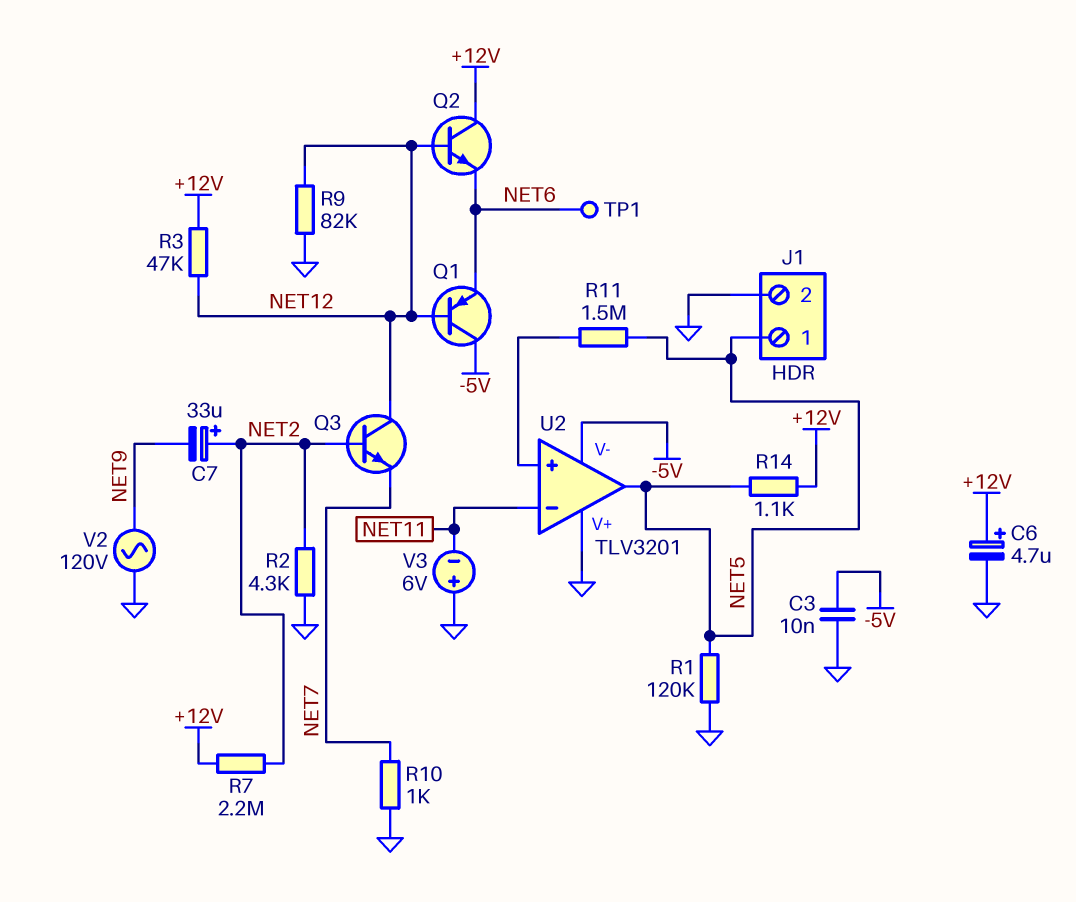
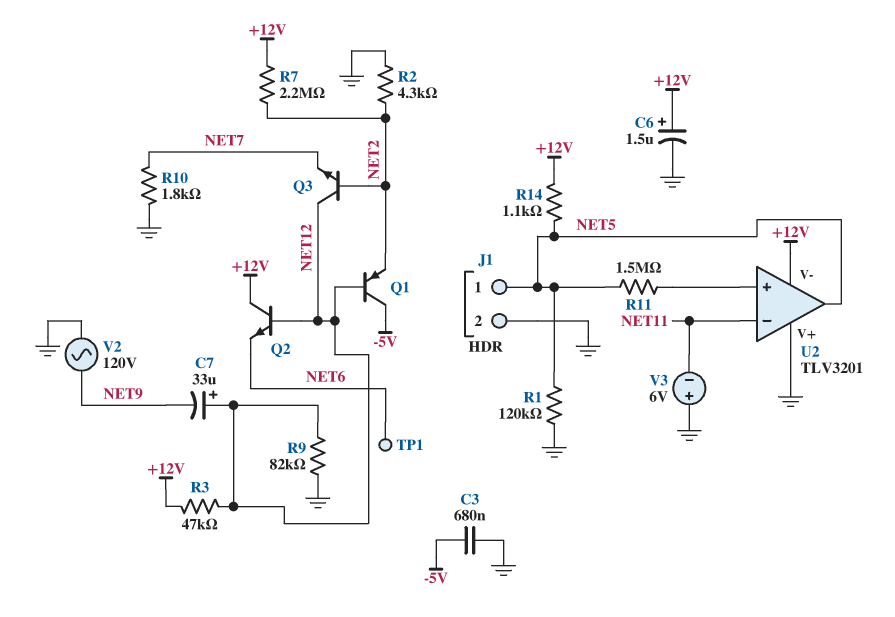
C3: 10nF (-5V, GND) -> 680nF (-5V, GND)
C6: 4.7uF (plus +12V, minus GND) -> 1.5uF (plus +12V, minus GND)
C7: 33uF (plus NET2, minus NET9) -> 33uF (plus NET12, minus NET9)
Q1: PNP (B NET12, C -5V, E NET6) -> PNP (B NET12, C -5V, E NET2)
R10: 1k (GND, NET7) -> 1.8k (GND, NET7)
U2 pin V-: -5V -> +12V

